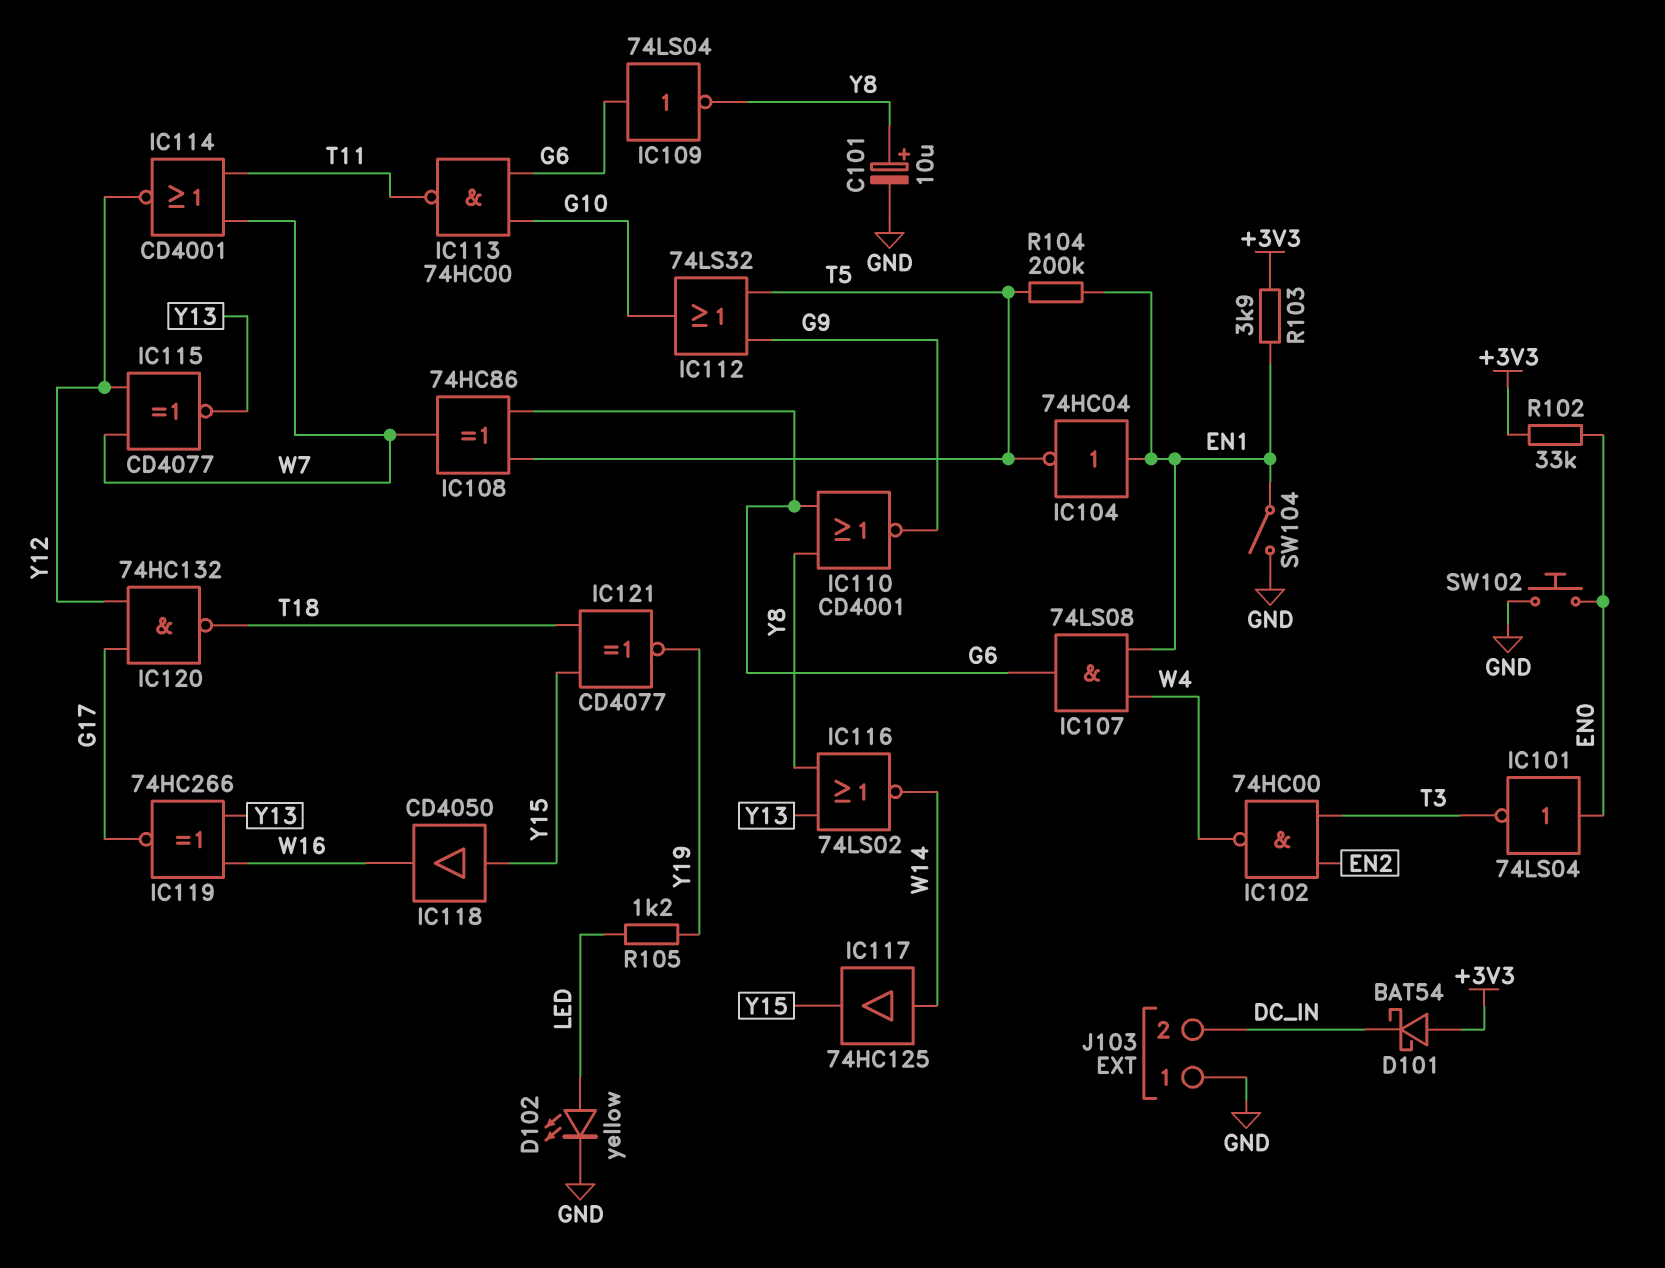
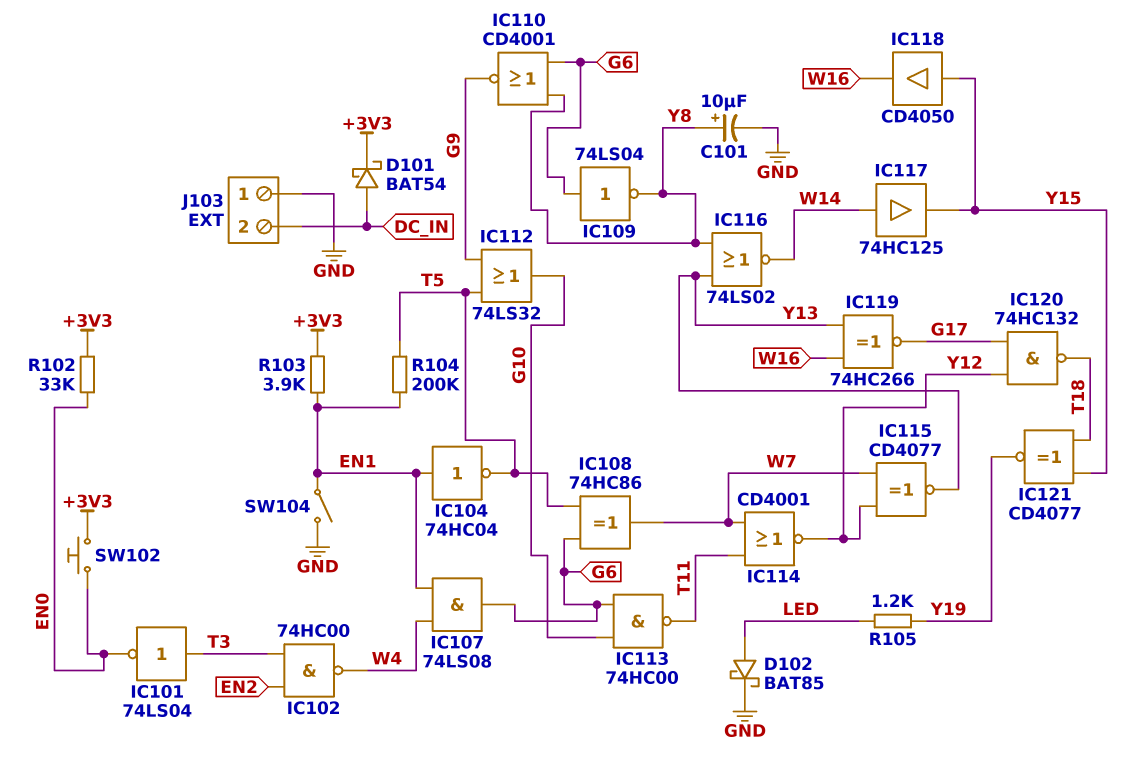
D101: schottky BAT54 (A +3V3, K DC_IN) -> schottky BAT54 (A DC_IN, K +3V3)
D102: LED yellow (A LED, K GND) -> schottky BAT85 (A LED, K GND)
IC101: NOT 74LS04 (in EN0, out T3) -> NOT 74LS04 (in T3, out EN0)
SW102: button (EN0, GND) -> button (+3V3, EN0)

